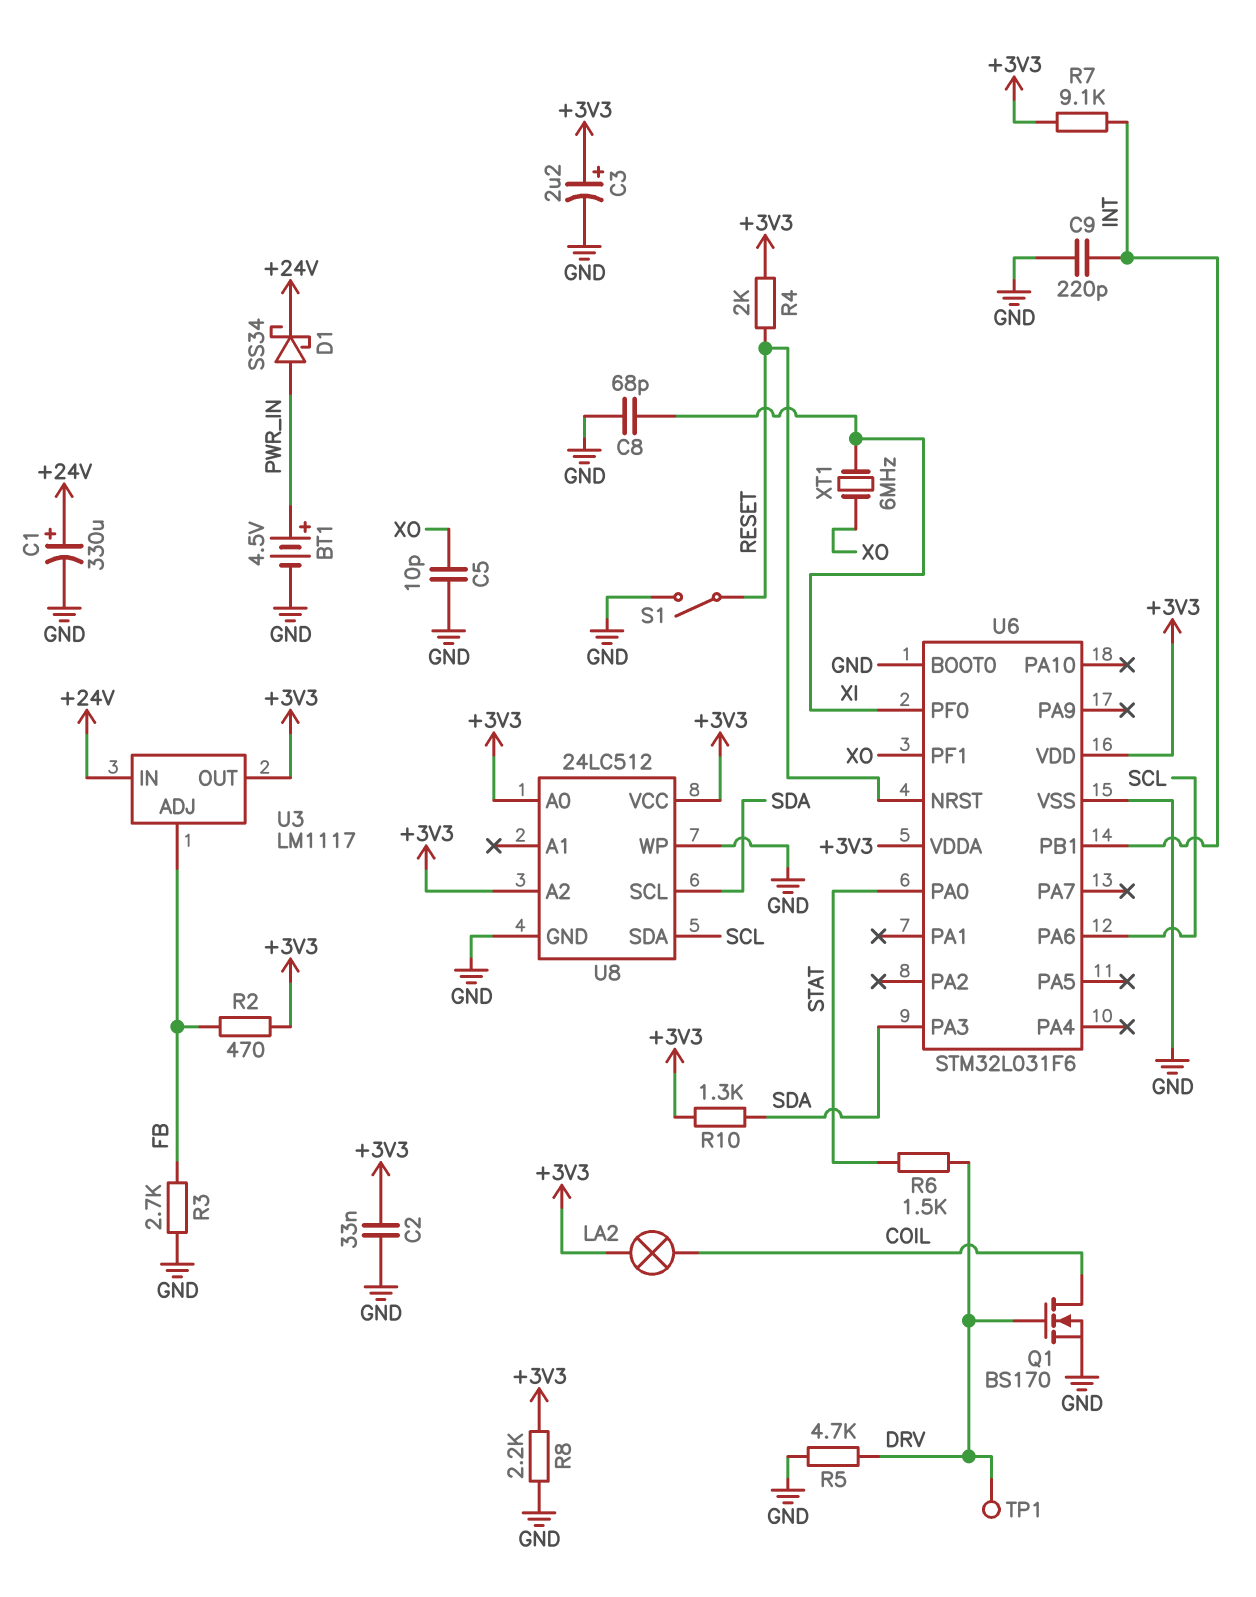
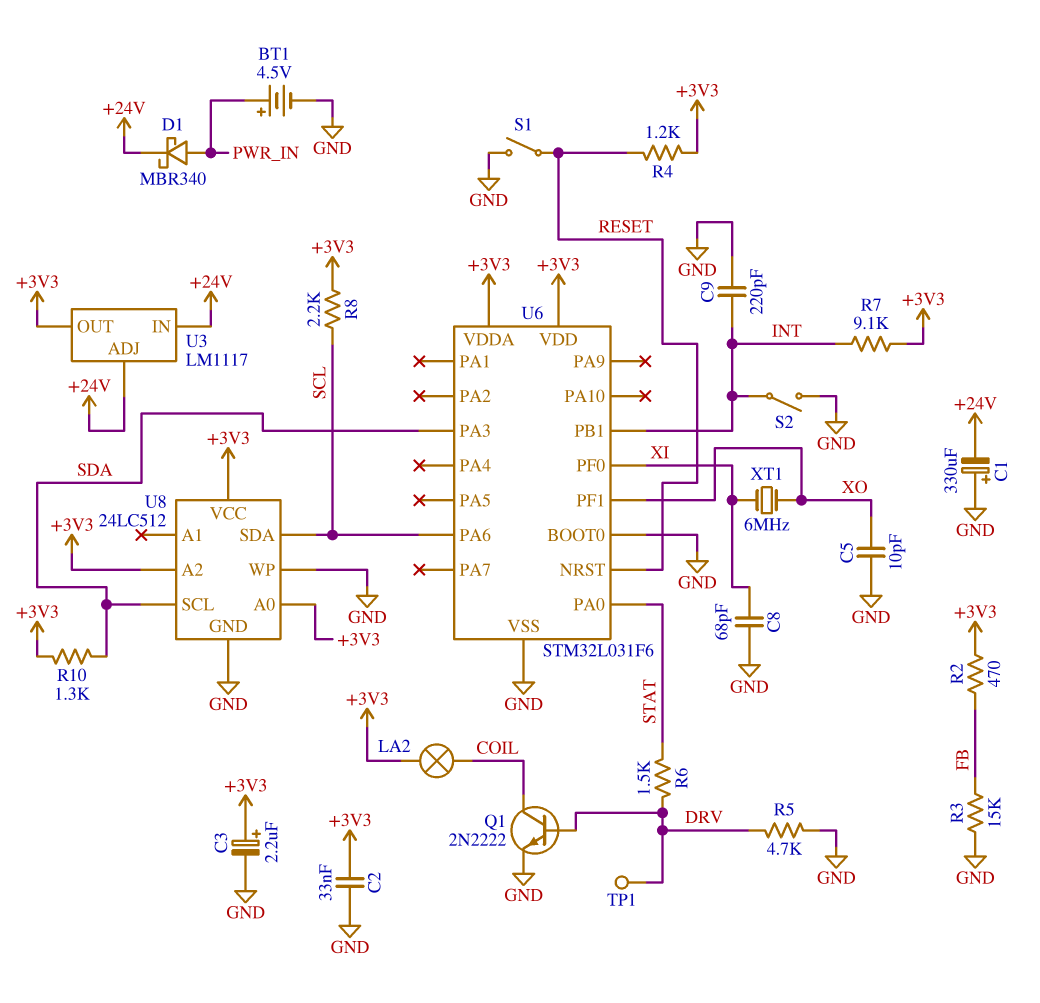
C1: 330uF (plus +24V, minus GND) -> 330uF (plus GND, minus +24V)
D1: schottky SS34 (A PWR_IN, K +24V) -> schottky MBR340 (A PWR_IN, K +24V)
Q1: NMOS BS170 (G DRV, D COIL, S GND) -> NPN 2N2222 (B DRV, C COIL, E GND)
R3: 2.7k (FB, GND) -> 15k (FB, GND)
R4: 2k (+3V3, RESET) -> 1.2k (+3V3, RESET)
R8: 2.2k (+3V3, GND) -> 2.2k (+3V3, SCL)
S2: none -> switch (GND, INT)
U3 pin ADJ: FB -> +24V

